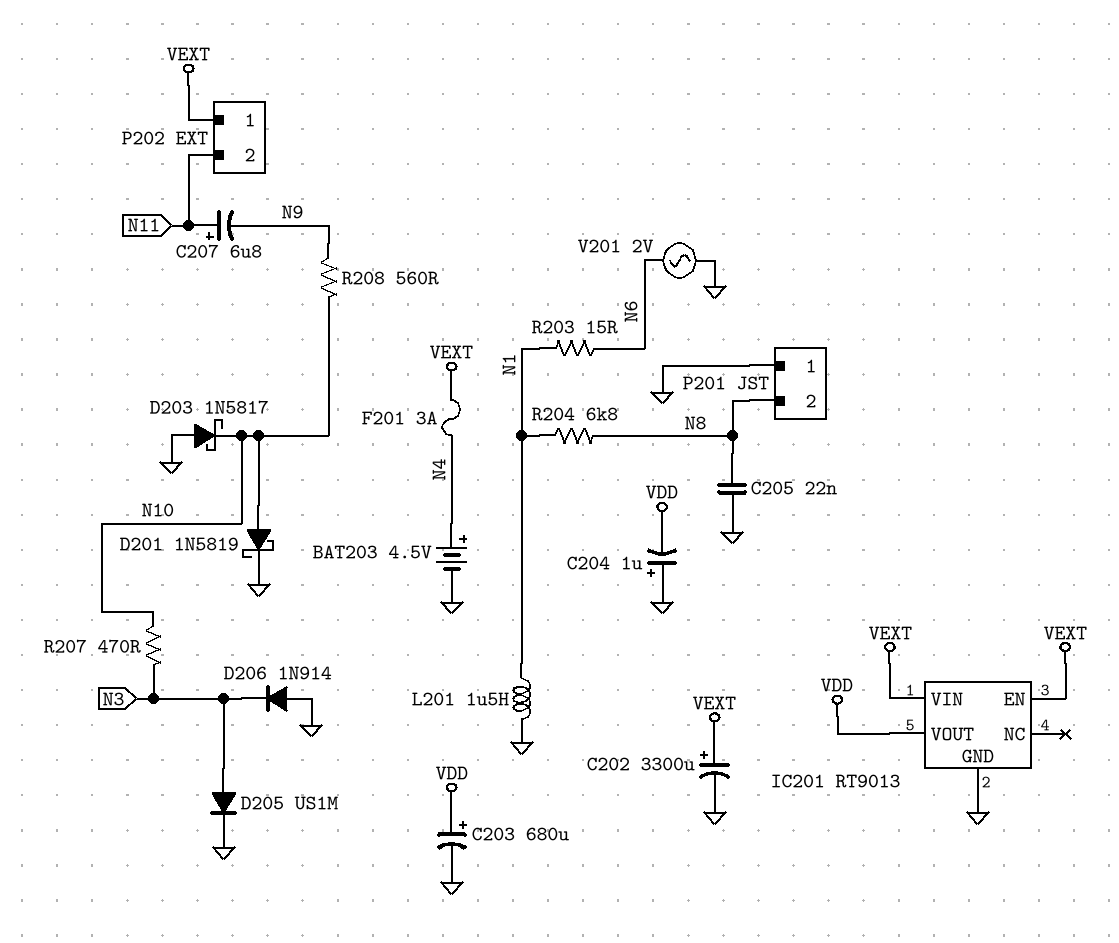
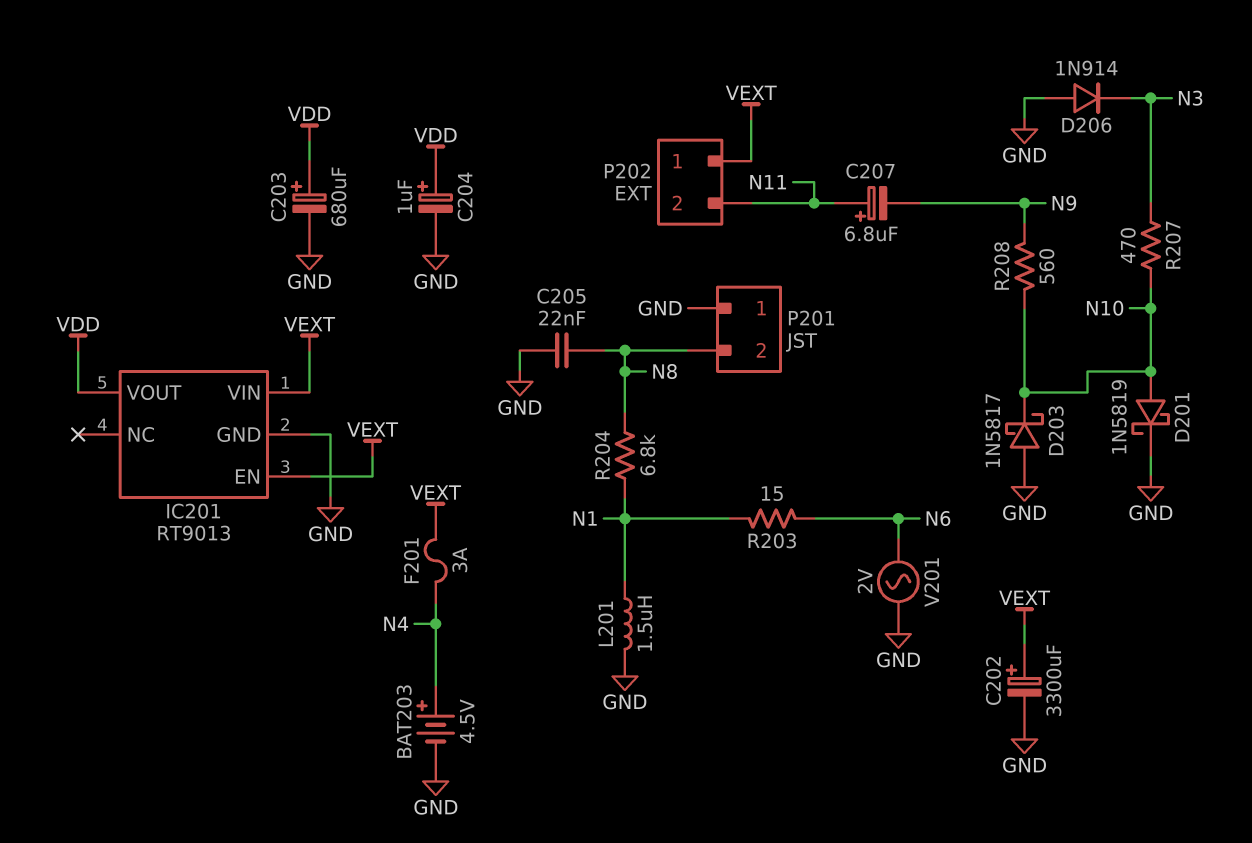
C204: 1uF (plus GND, minus VDD) -> 1uF (plus VDD, minus GND)
D205: diode US1M (A N3, K GND) -> none

